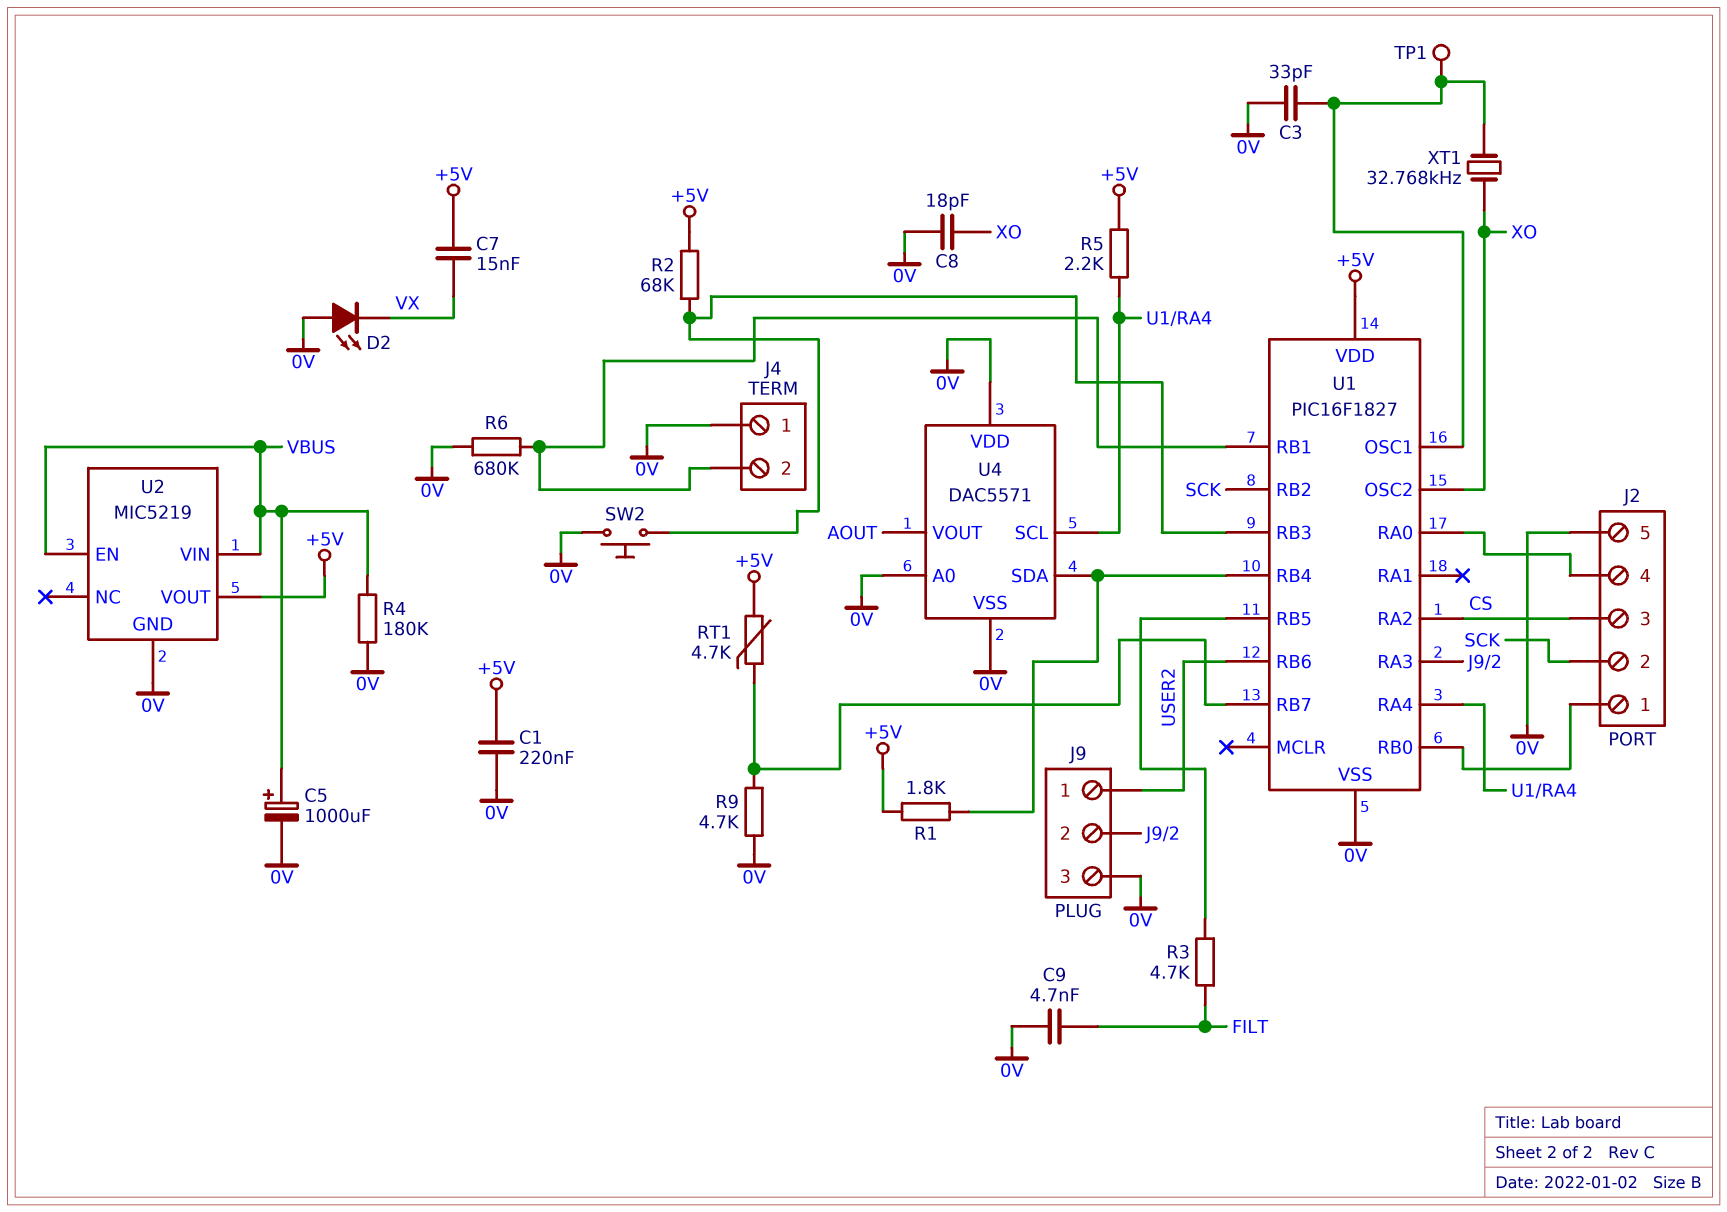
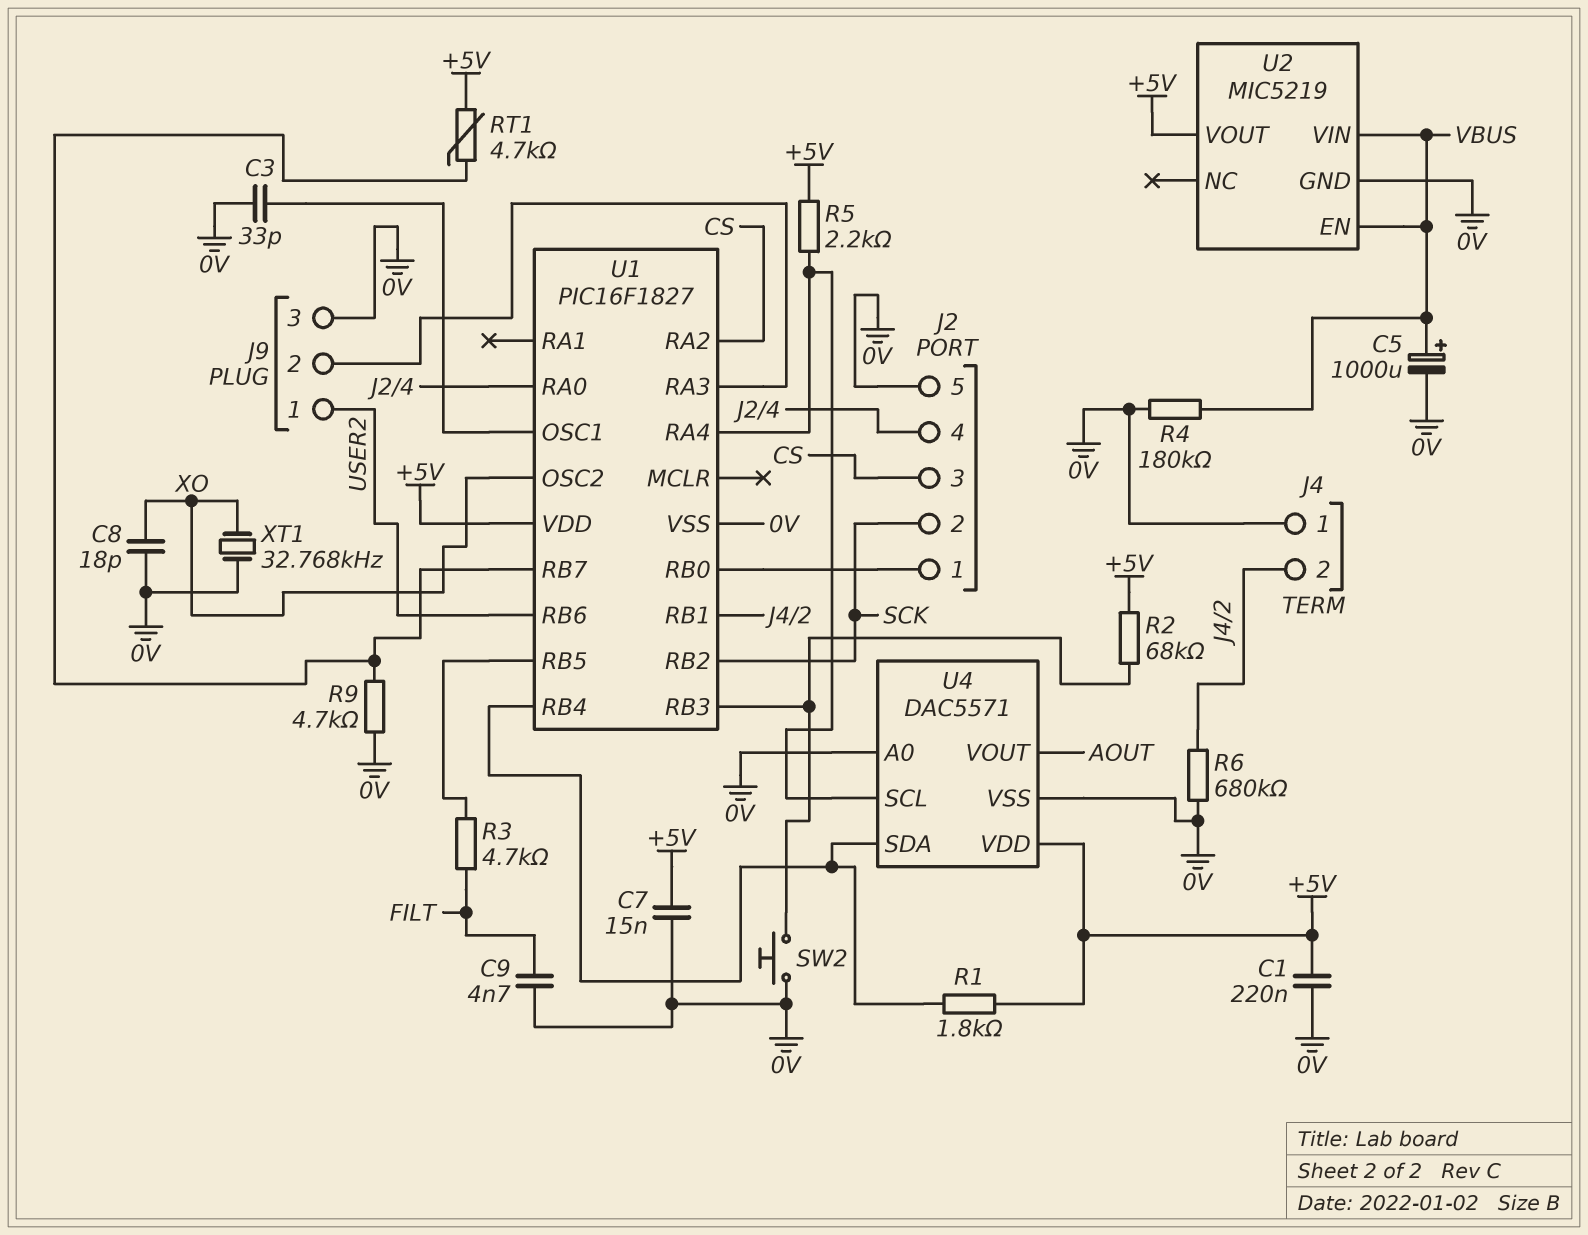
C7: 15nF (+5V, VX) -> 15nF (+5V, 0V)
D2: LED (A 0V, K VX) -> none
TP1: test point (U1/OSC1) -> none
U4 pin VDD: 0V -> +5V
XT1: 32.768kHz (U1/OSC1, XO) -> 32.768kHz (0V, XO)

